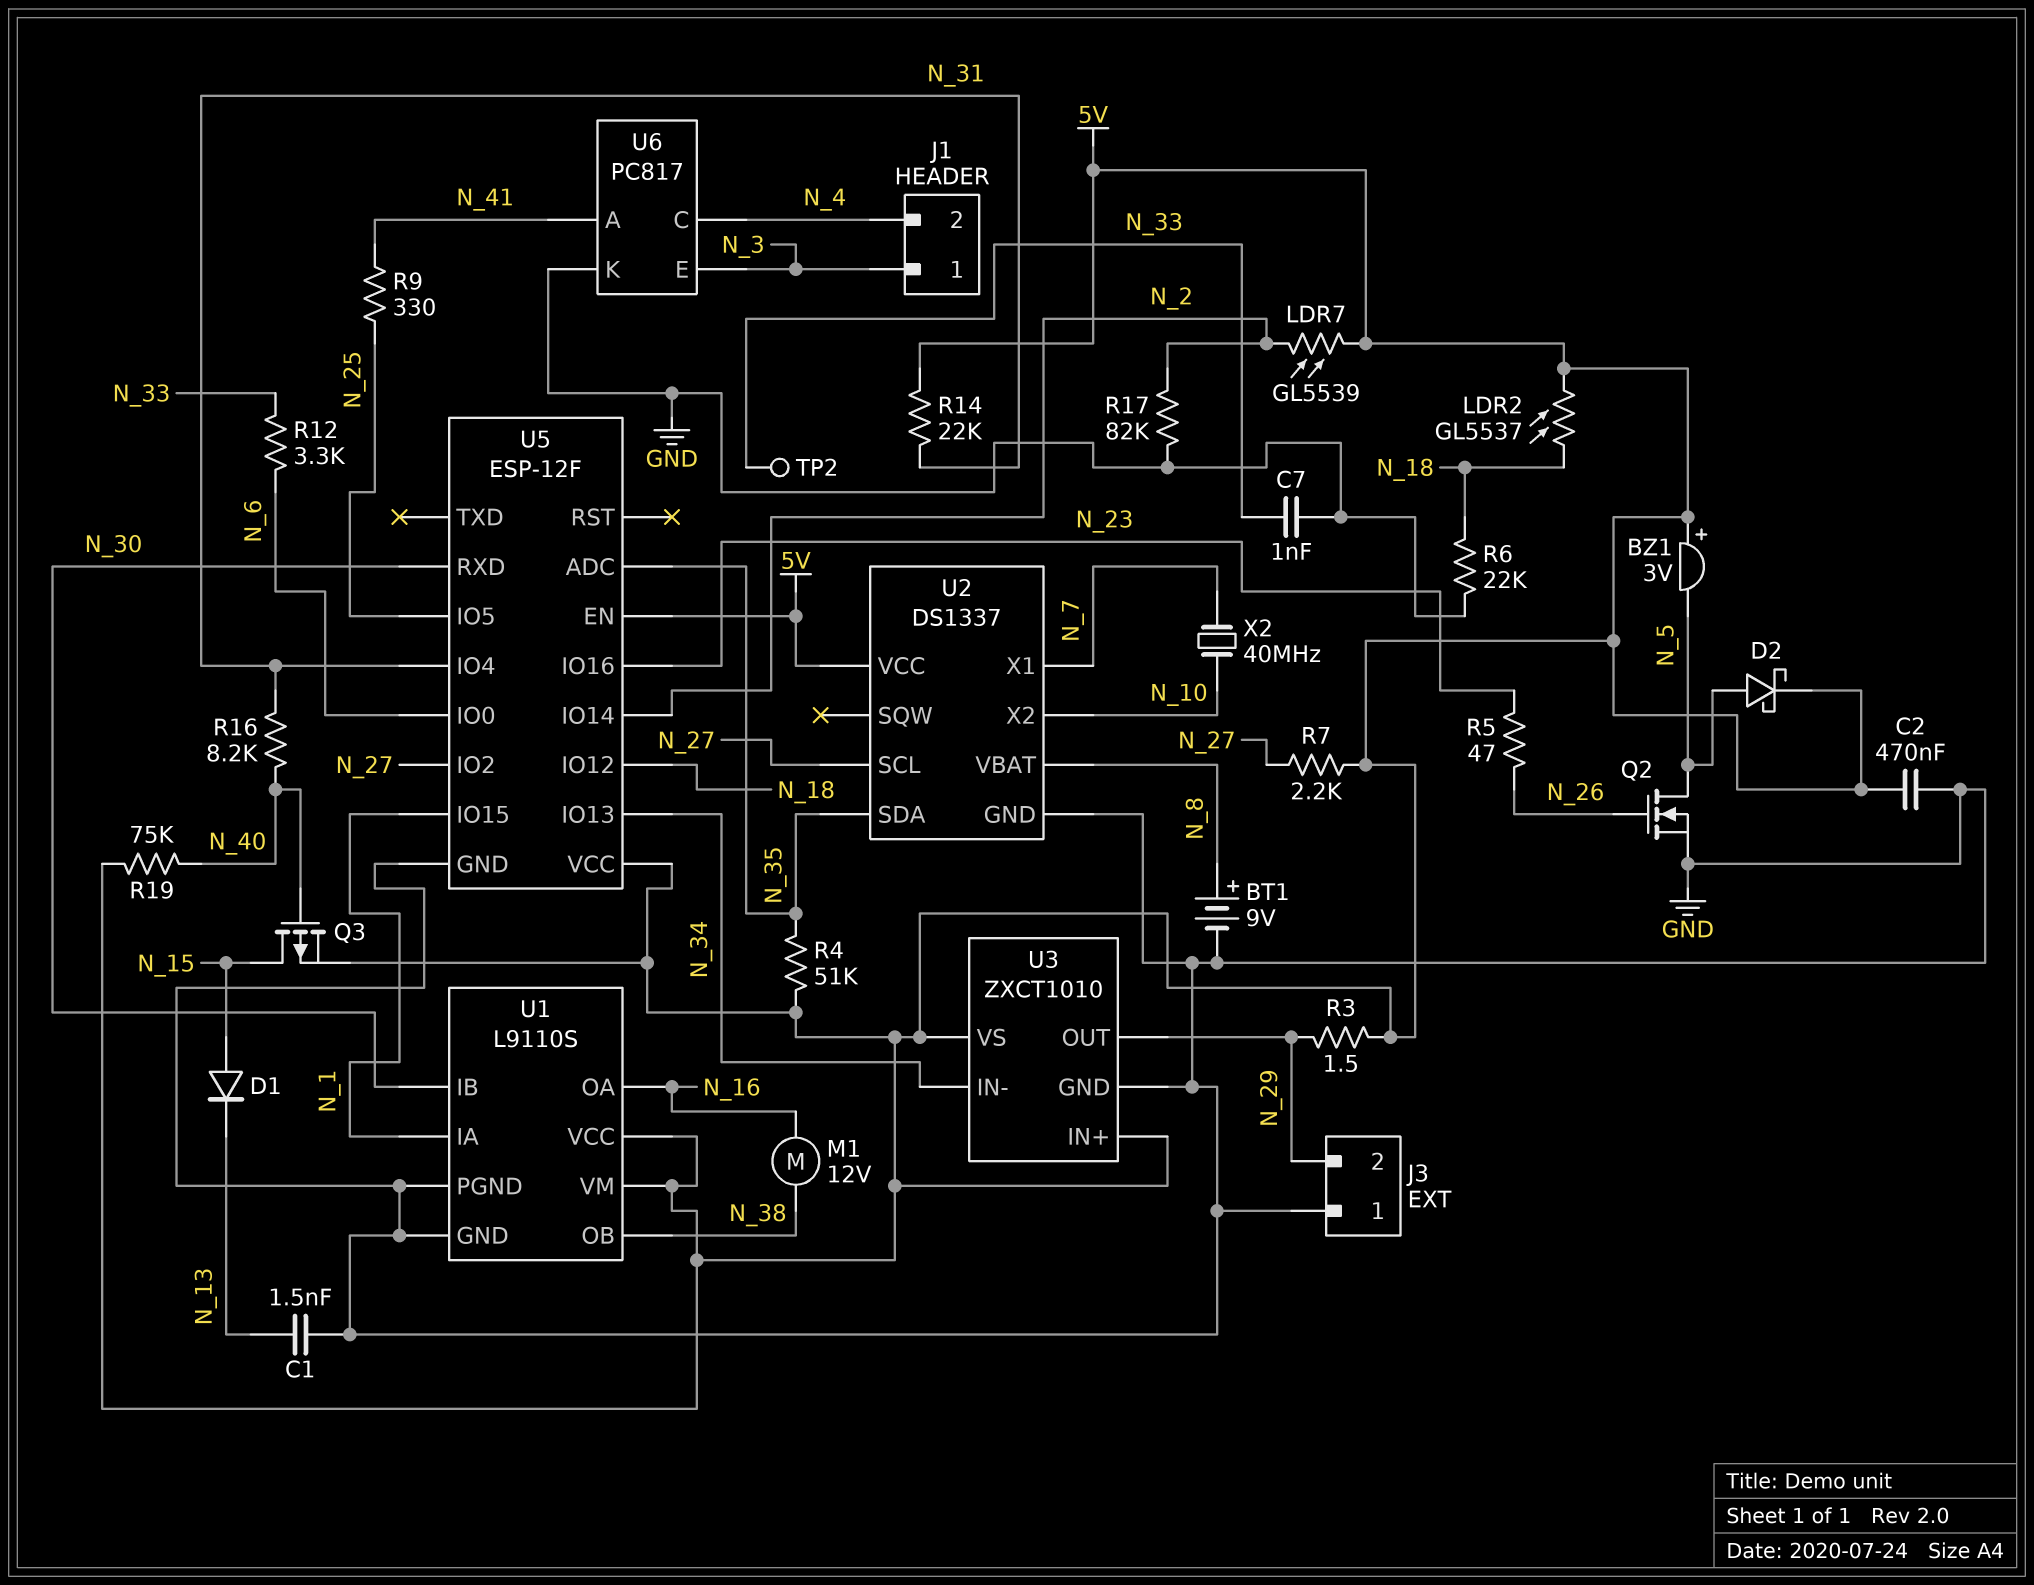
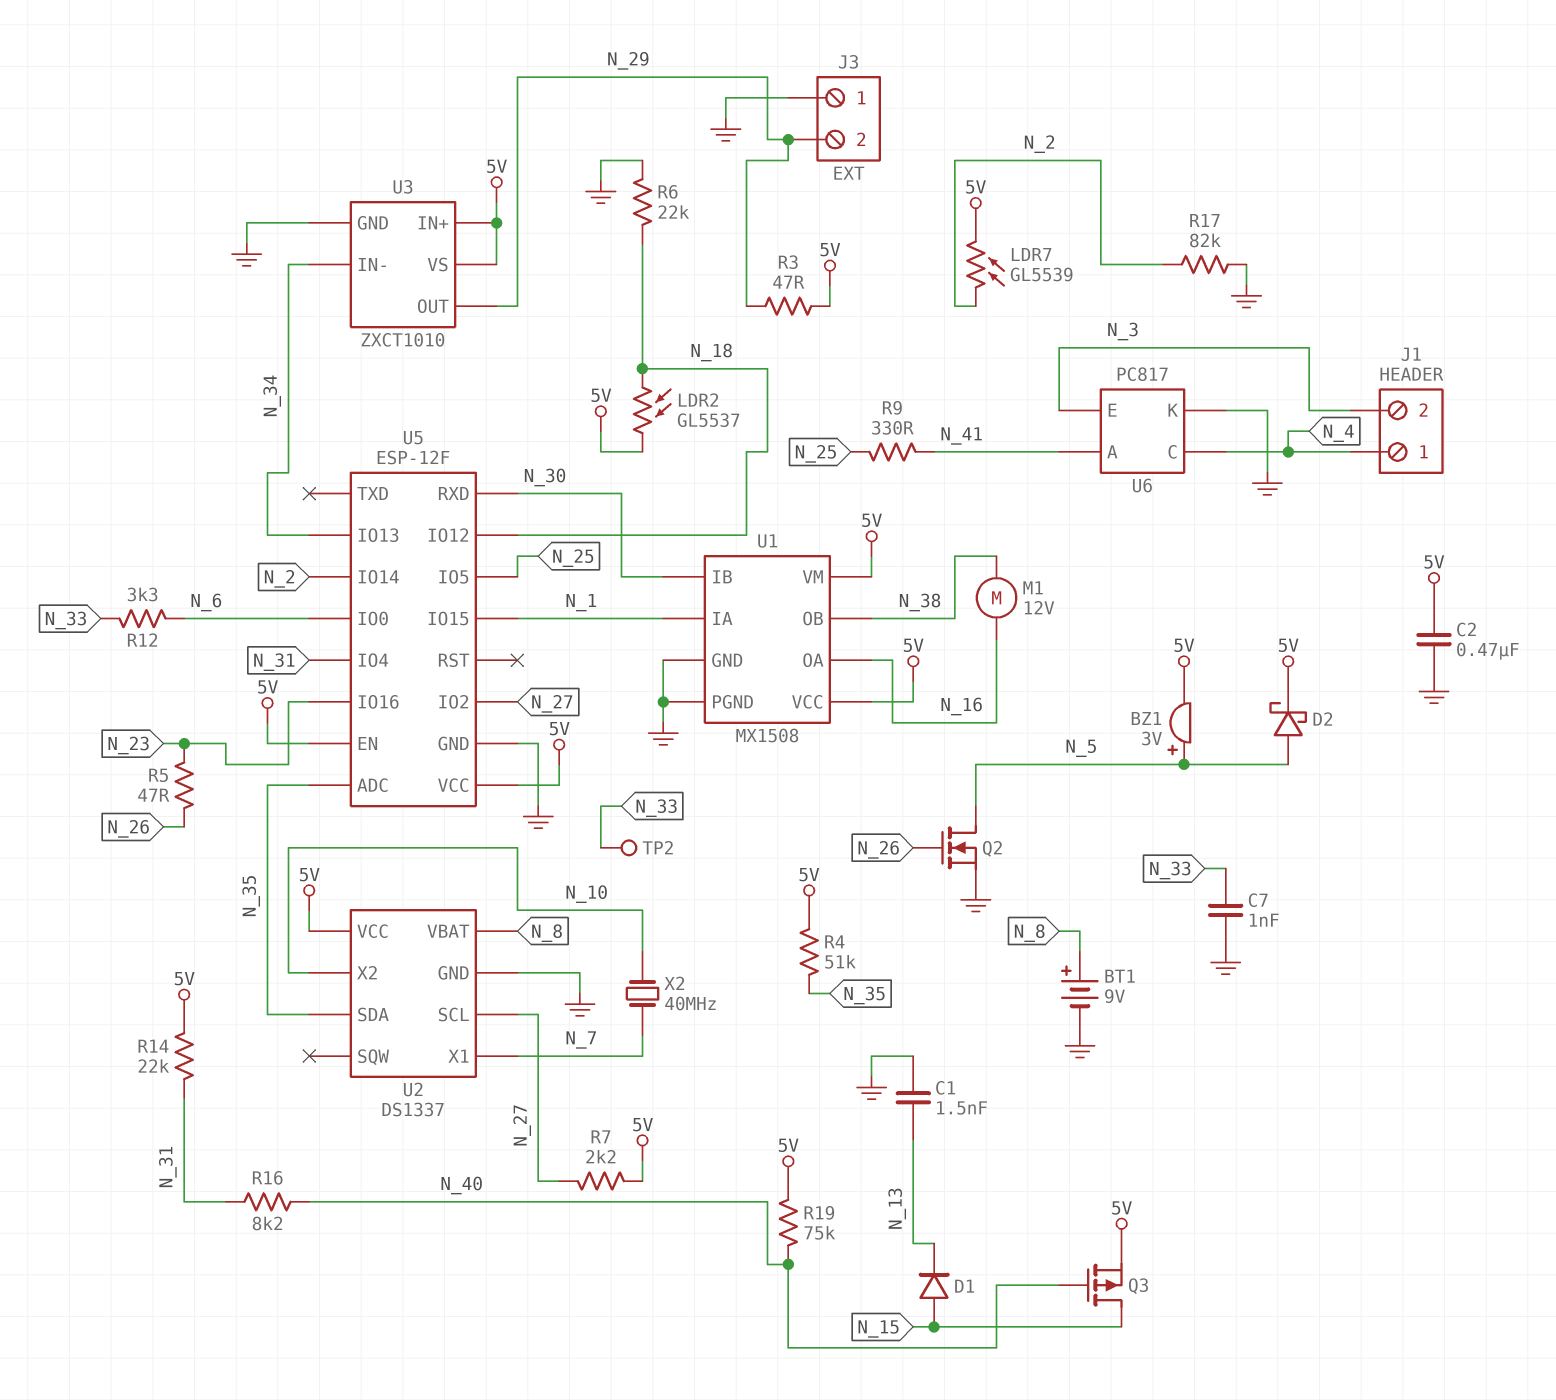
BZ1: buzzer 3V (plus 5V, minus N_5) -> buzzer 3V (plus N_5, minus 5V)
J1 pin 1: N_3 -> N_4
J1 pin 2: N_4 -> N_3
R3: 1.5 (5V, N_29) -> 47 (5V, N_29)
U1: L9110S -> MX1508

